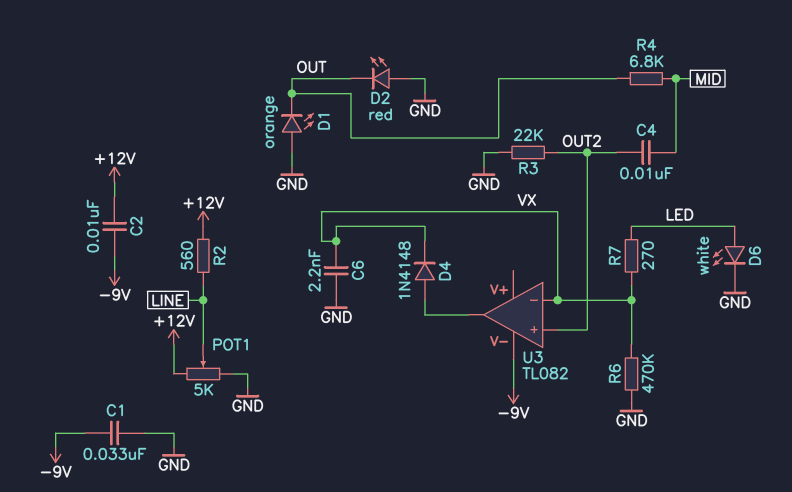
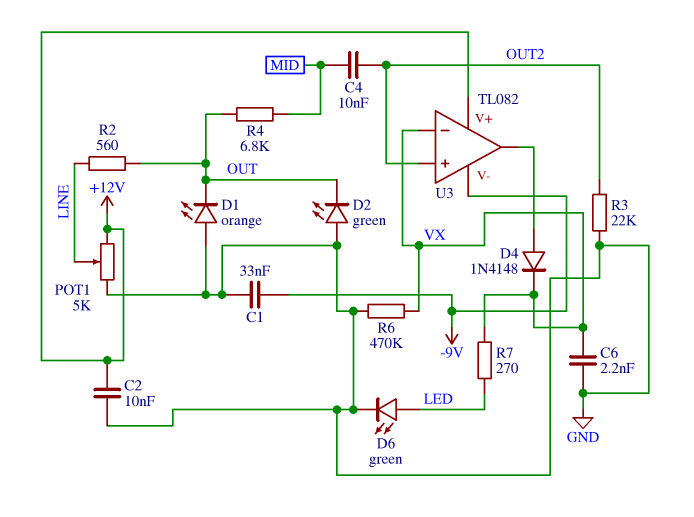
C2: 10nF (+12V, -9V) -> 10nF (+12V, GND)
D2: LED red (A GND, K OUT) -> LED green (A GND, K OUT)
D6: LED white (A LED, K GND) -> LED green (A LED, K GND)
R2: 560 (+12V, LINE) -> 560 (LINE, OUT)
U3 pin V+: none -> +12V

